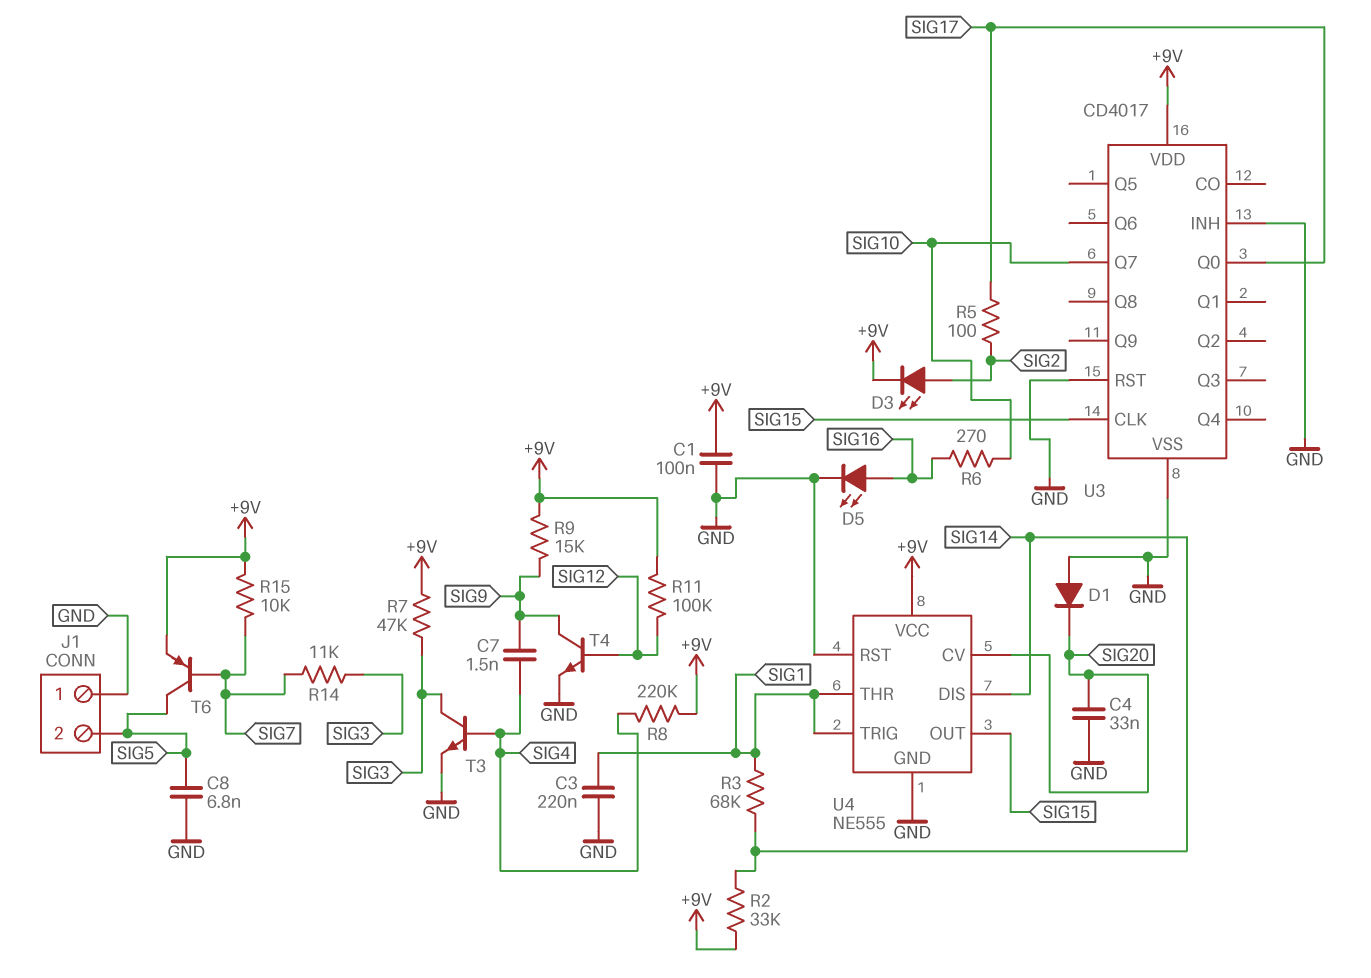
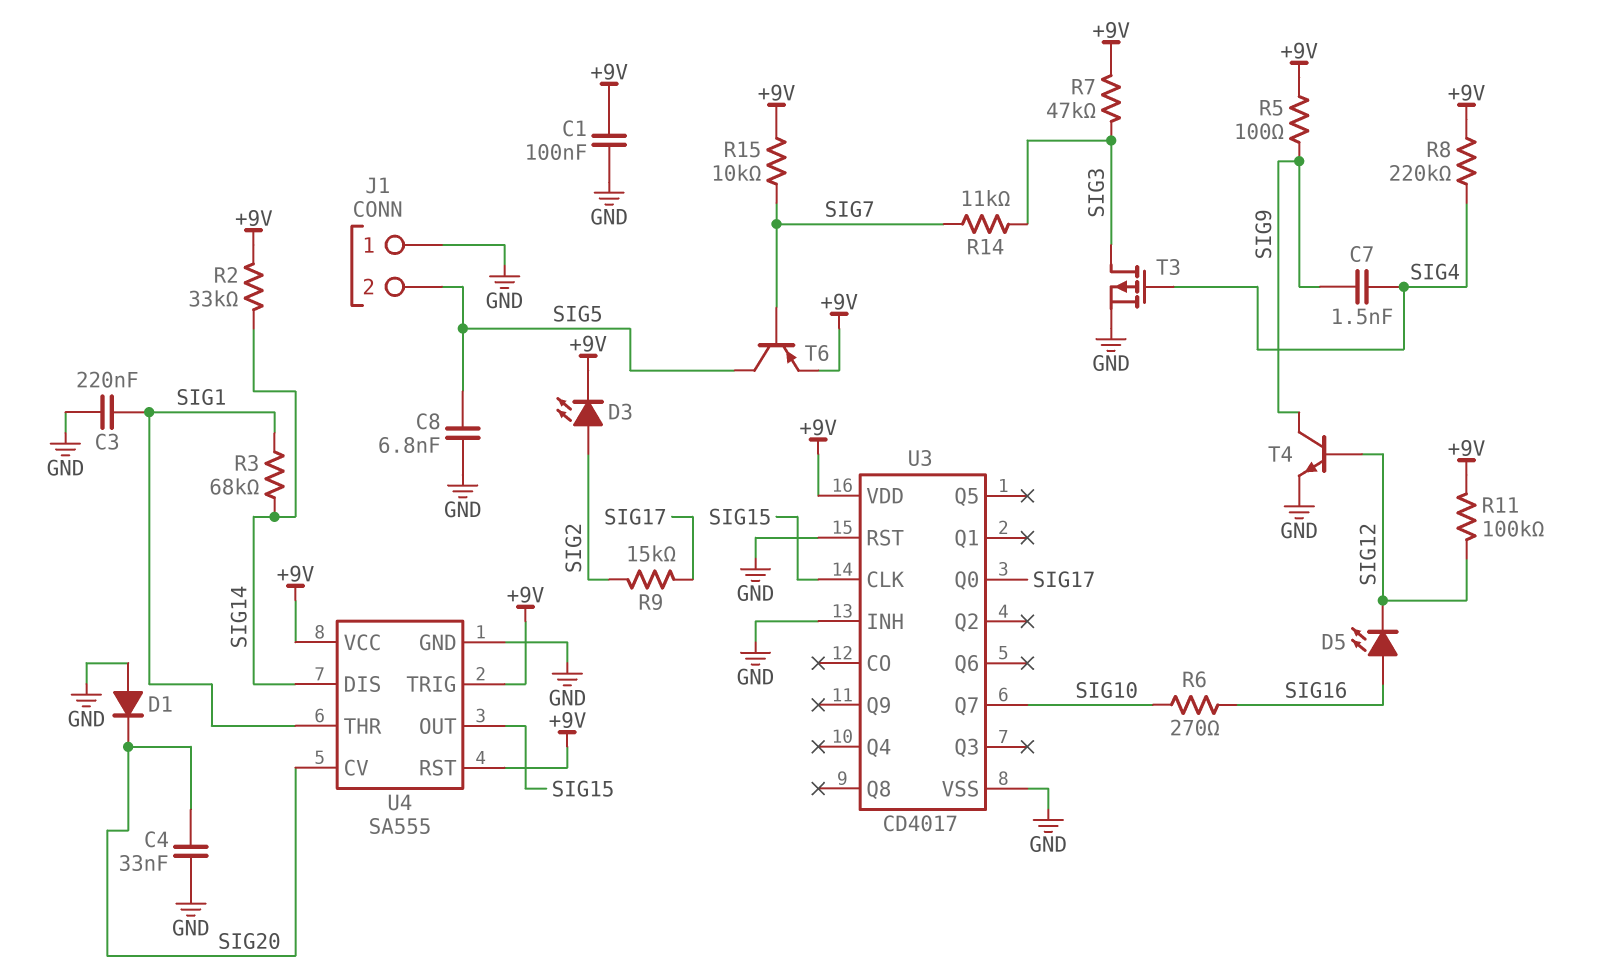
D5: LED (A SIG16, K GND) -> LED (A SIG16, K SIG12)
R5: 100 (SIG2, SIG17) -> 100 (+9V, SIG9)
R9: 15k (+9V, SIG9) -> 15k (SIG2, SIG17)
T3: NPN (B SIG4, C SIG3, E GND) -> PMOS (G SIG4, D SIG3, S GND)
U4: NE555 -> SA555
U4 pin RST: GND -> +9V
U4 pin TRIG: SIG1 -> +9V

